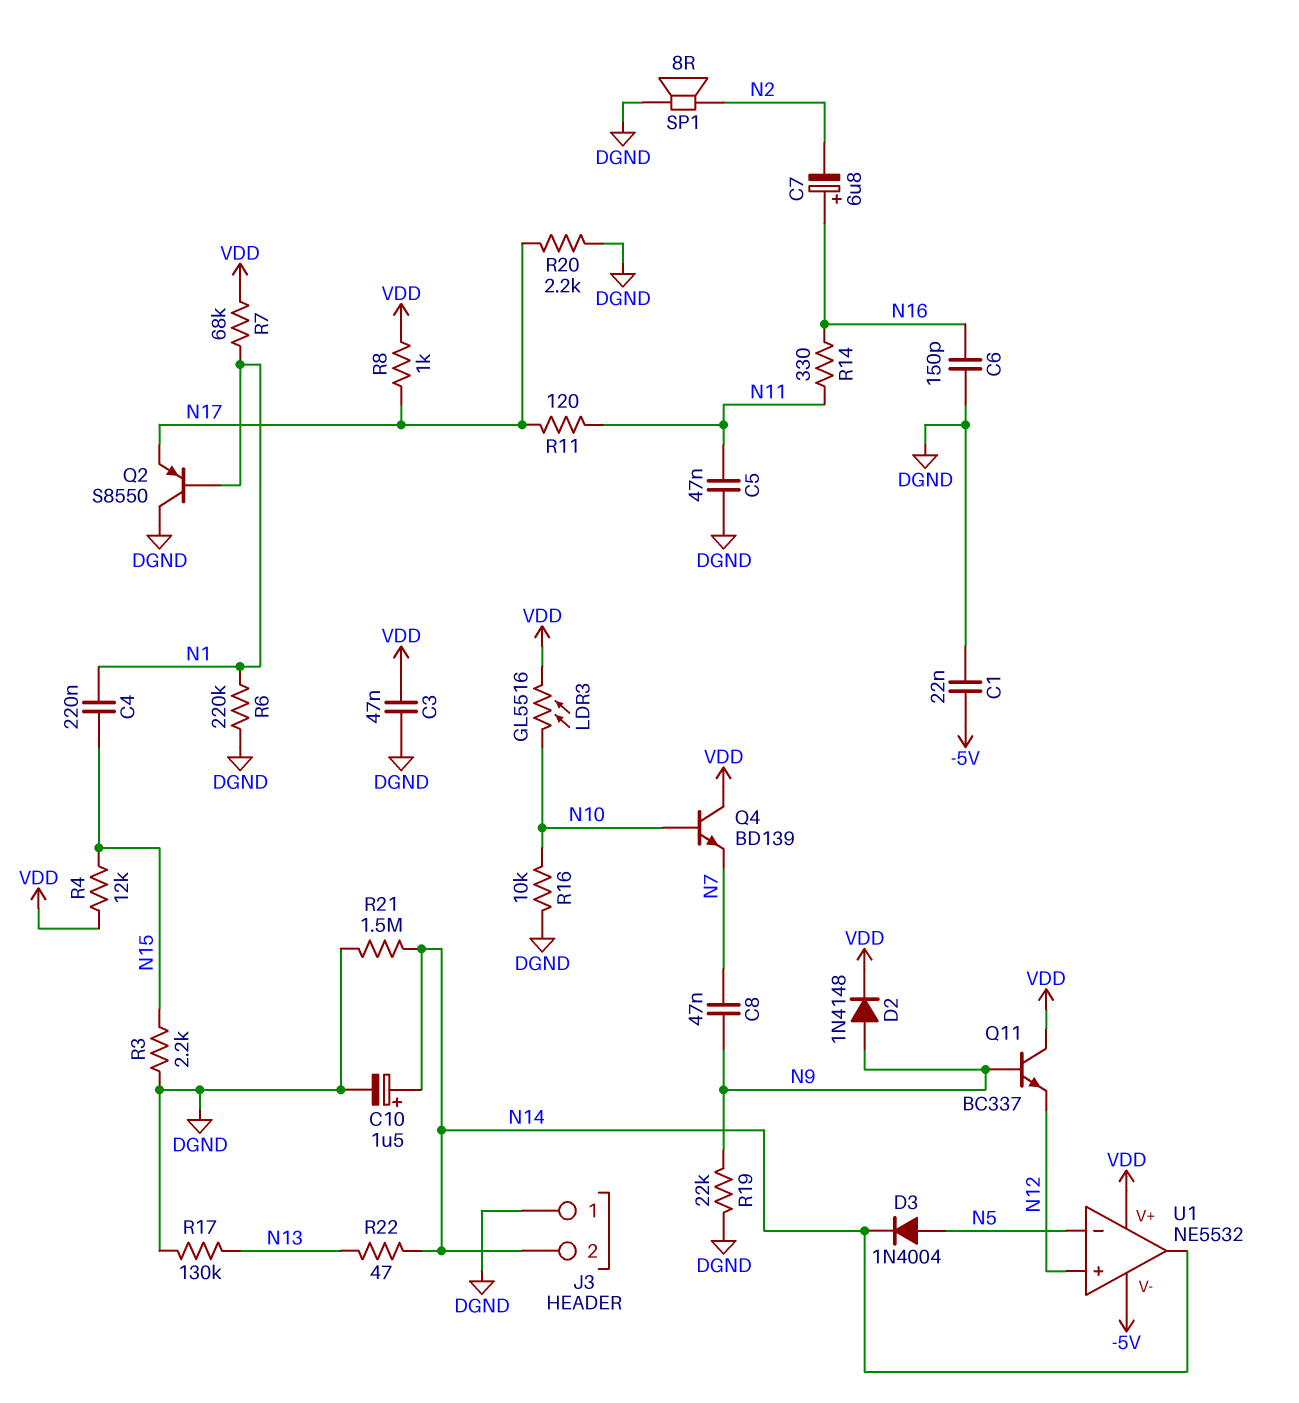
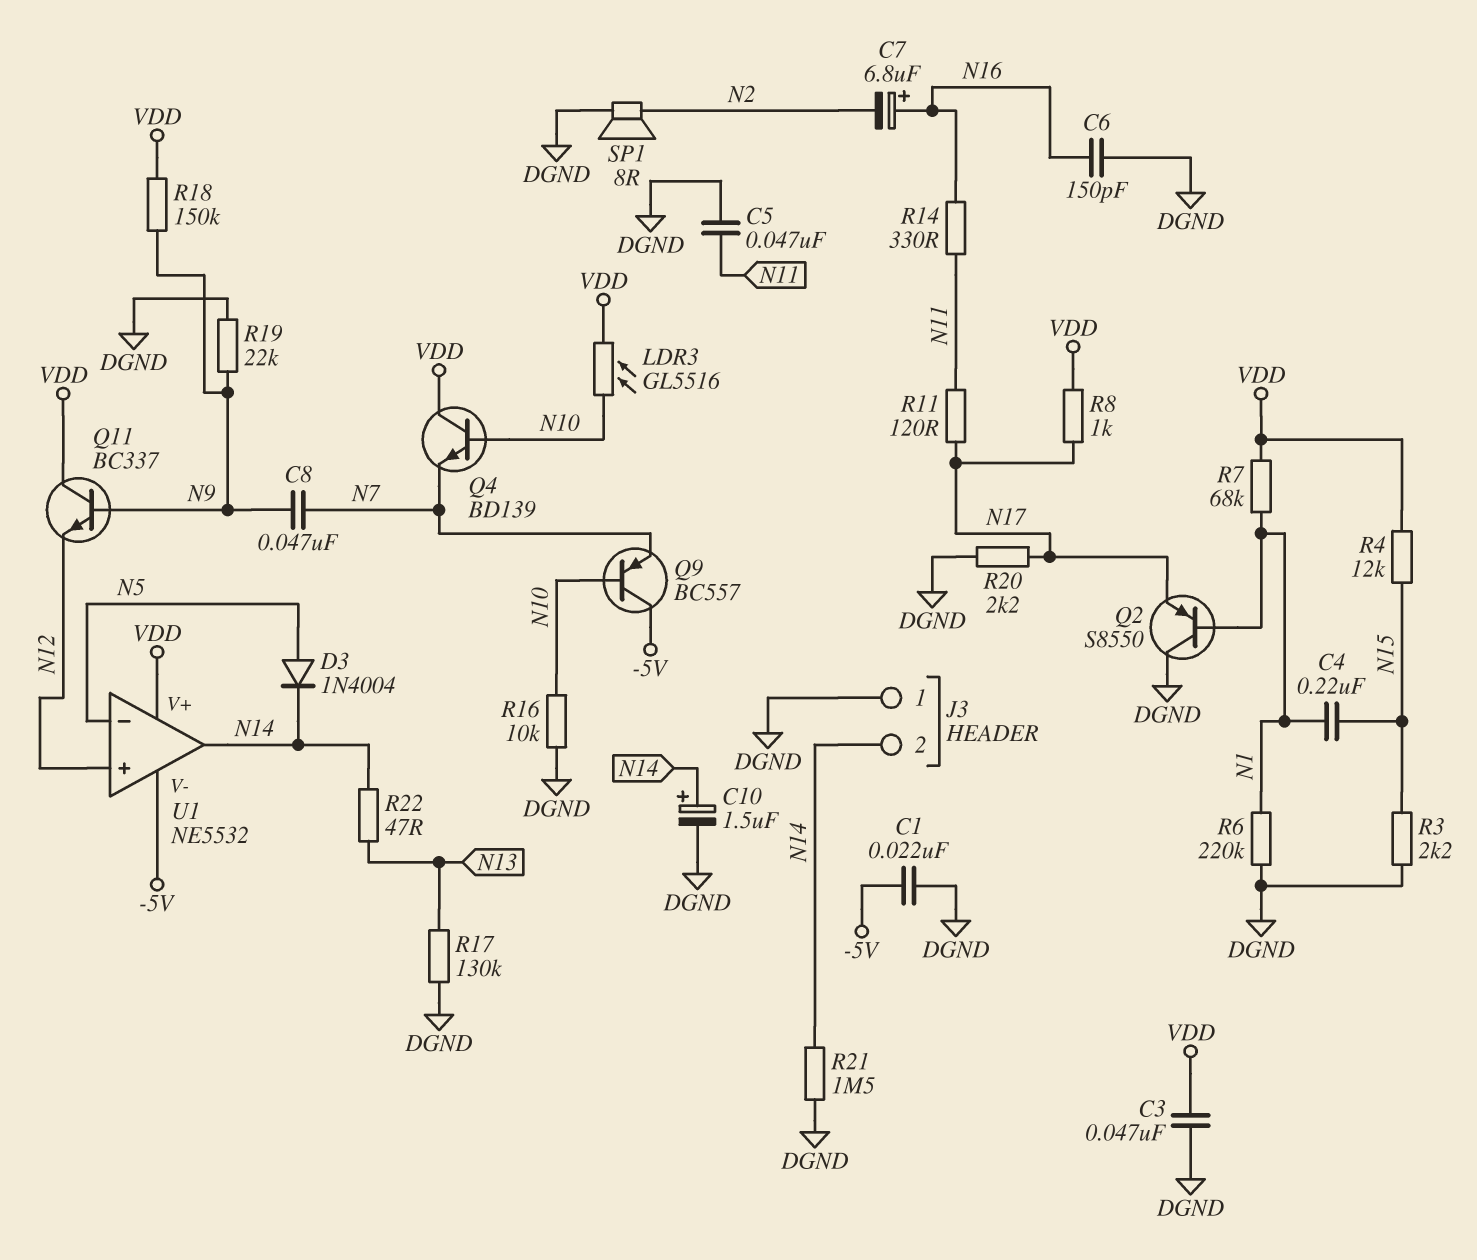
D2: diode 1N4148 (A N9, K VDD) -> none
Q9: none -> PNP BC557 (B N10, C -5V, E N7)
R18: none -> 150k (N9, VDD)

